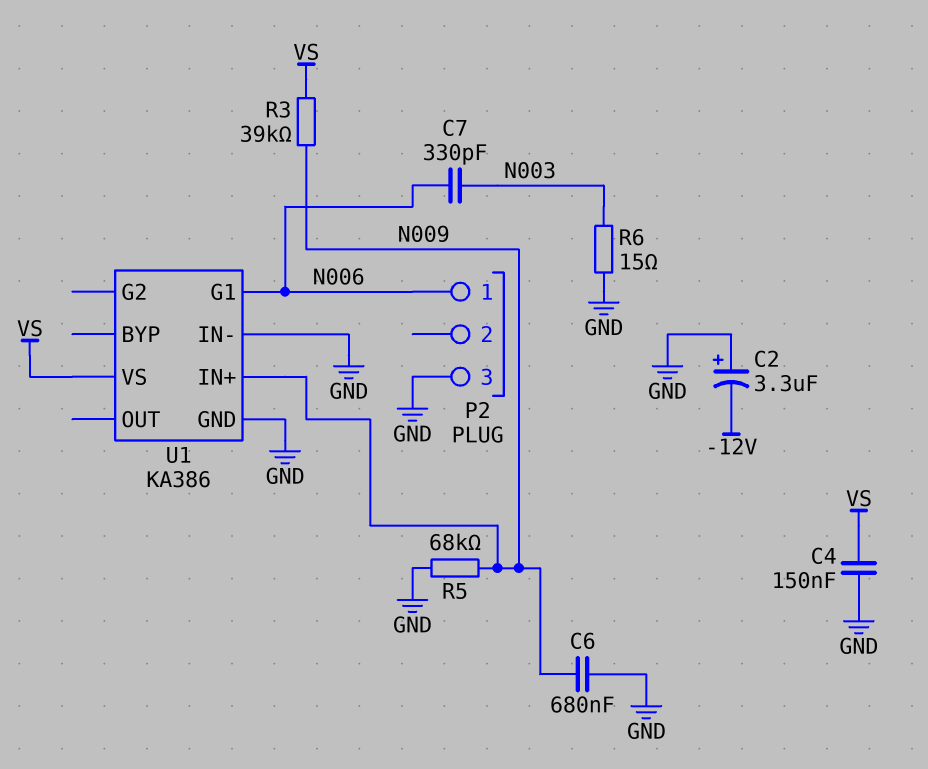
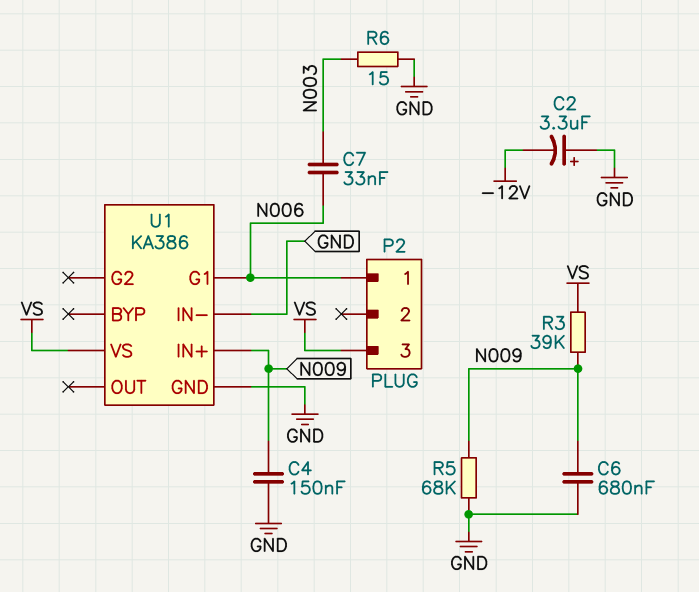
C4: 150nF (GND, VS) -> 150nF (GND, N009)
C7: 330pF (N003, N006) -> 33nF (N003, N006)
P2 pin 3: GND -> VS

